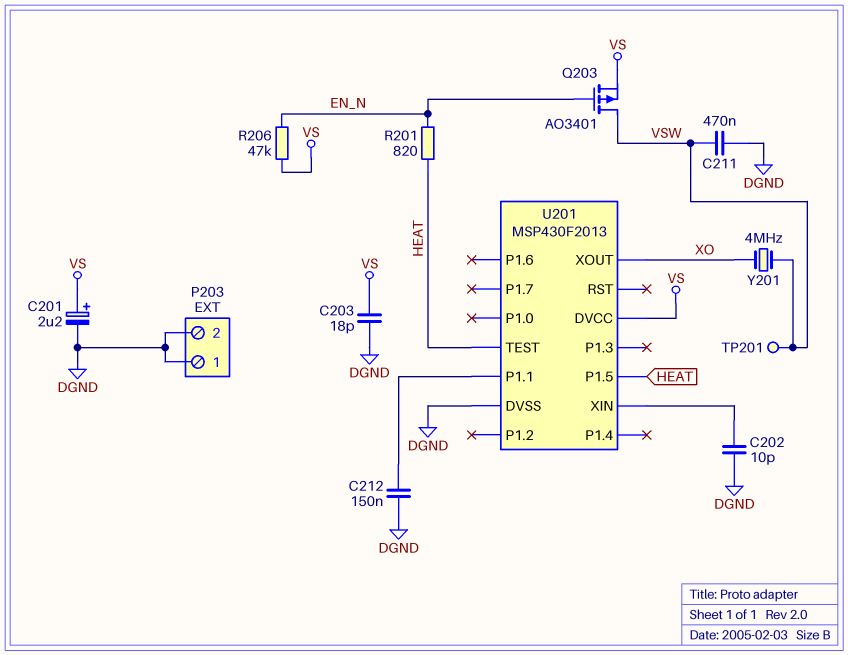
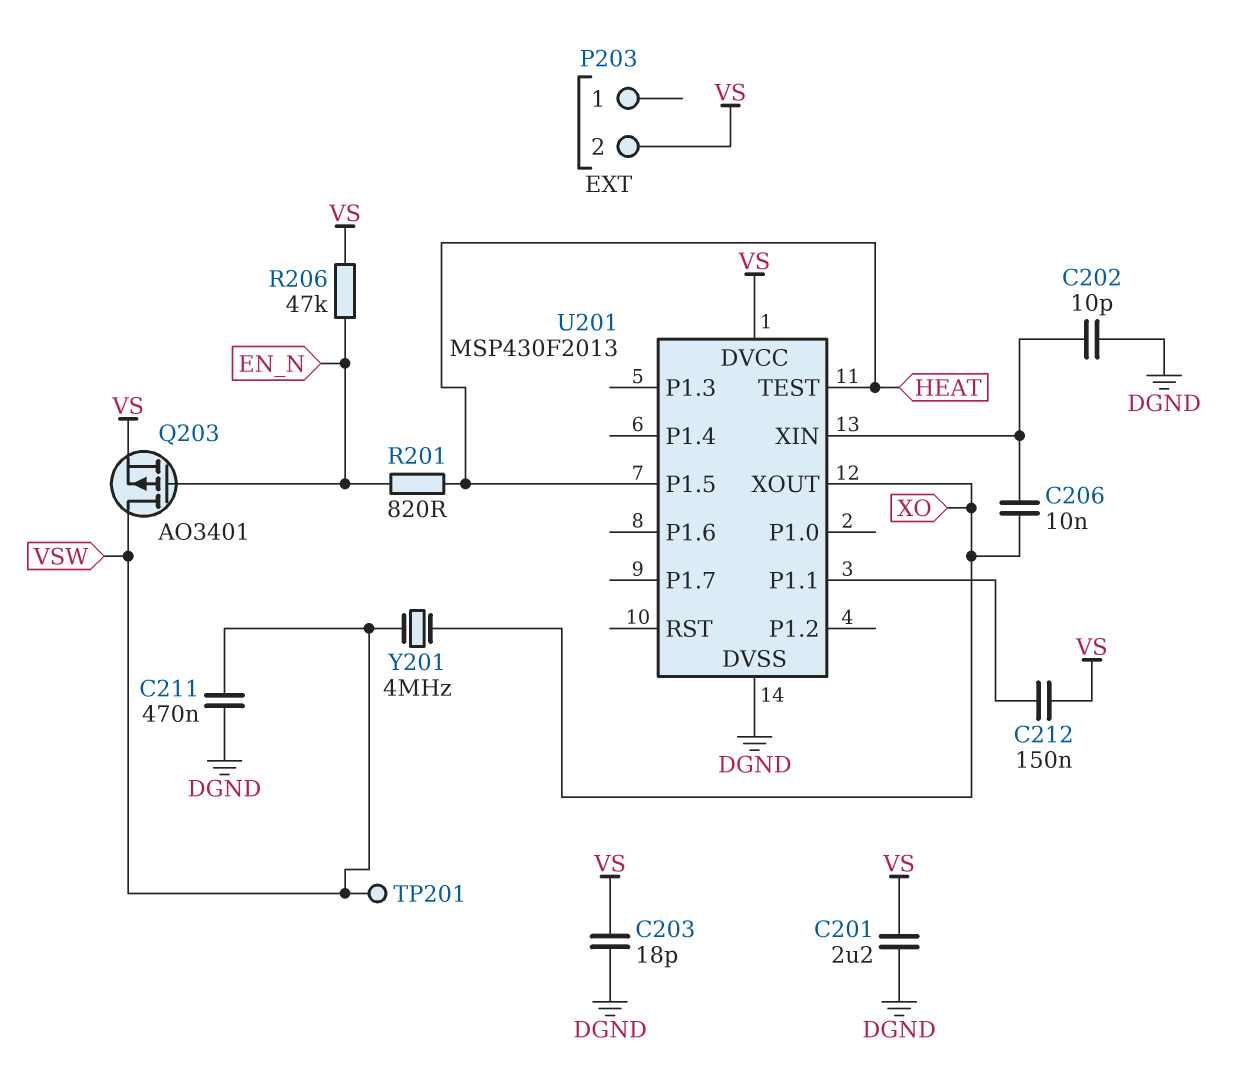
C201: 2.2uF (plus VS, minus DGND) -> 2.2uF (DGND, VS)
C206: none -> 10nF (U201/XIN, XO)
C212: 150nF (DGND, U201/P1.1) -> 150nF (U201/P1.1, VS)
P203 pin 1: DGND -> none
P203 pin 2: DGND -> VS

